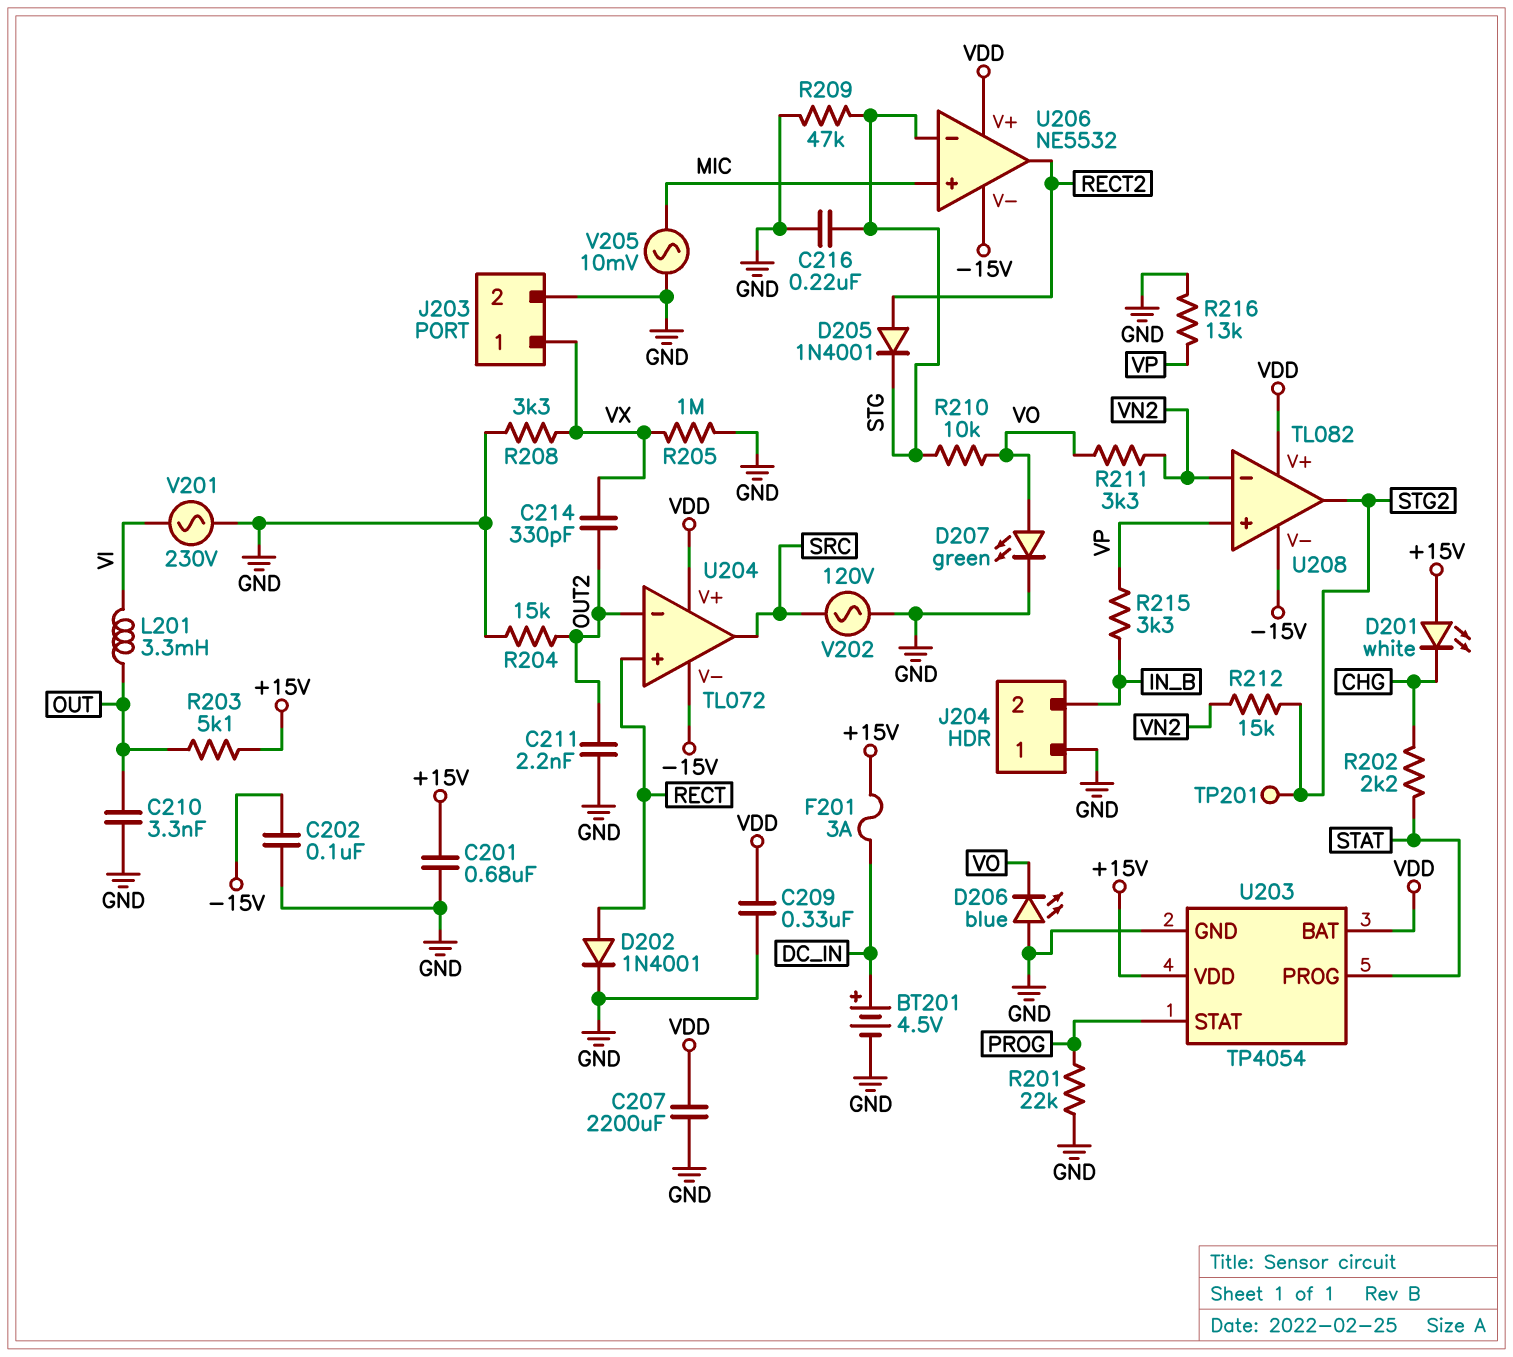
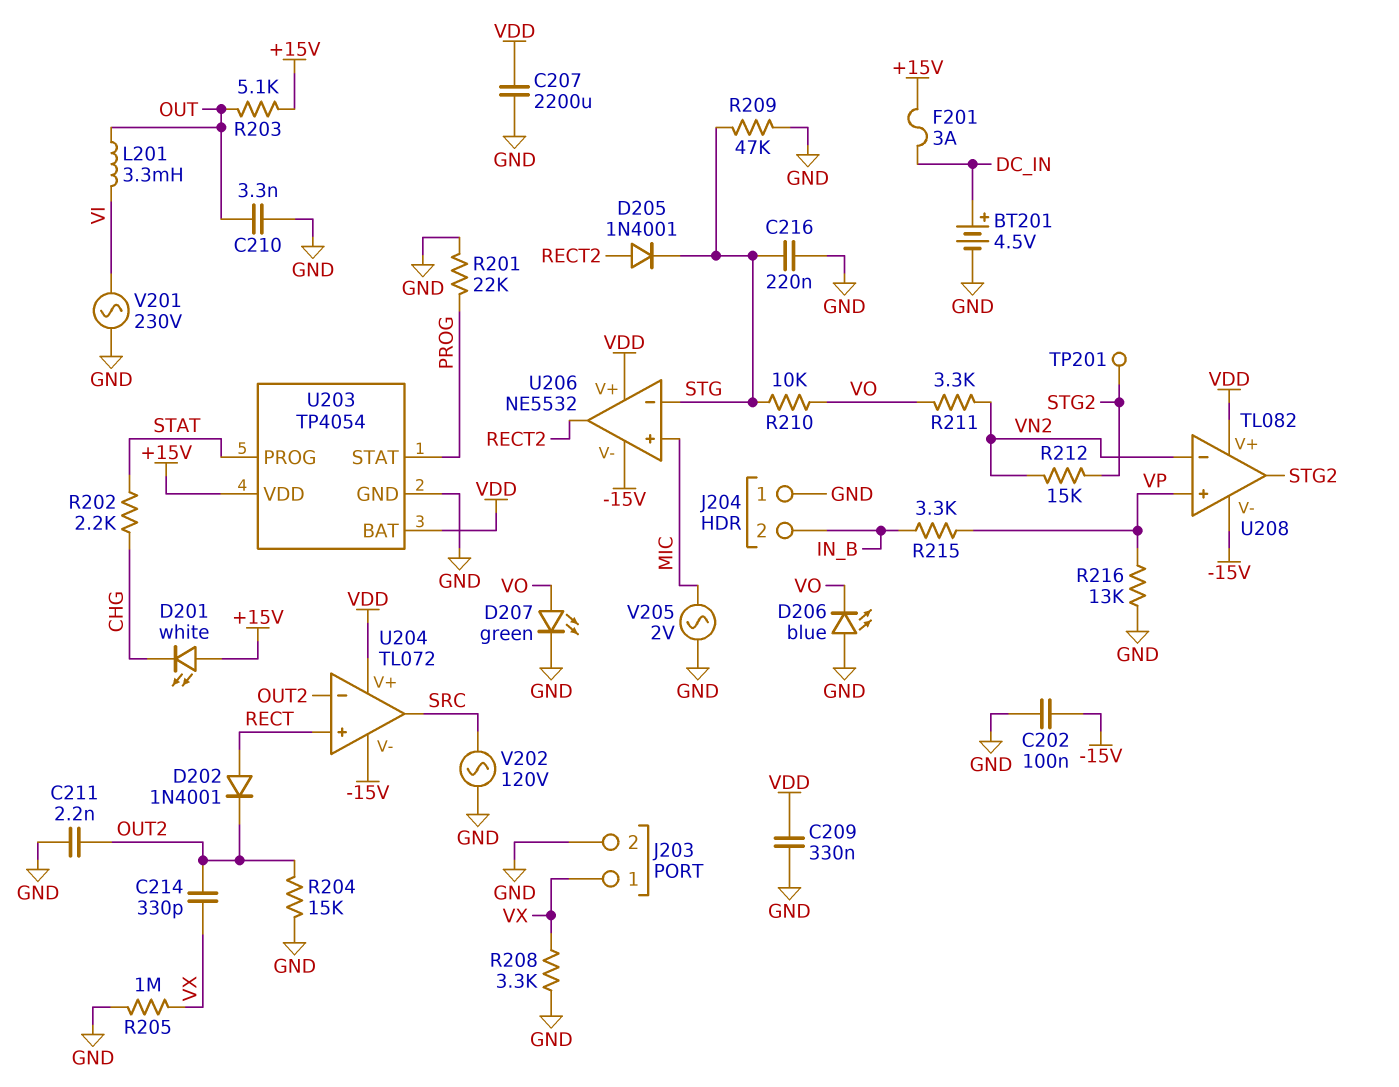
C201: 680nF (+15V, GND) -> none
D202: diode 1N4001 (A RECT, K GND) -> diode 1N4001 (A RECT, K OUT2)
V205: AC 10mV (GND, MIC) -> AC 2V (GND, MIC)

